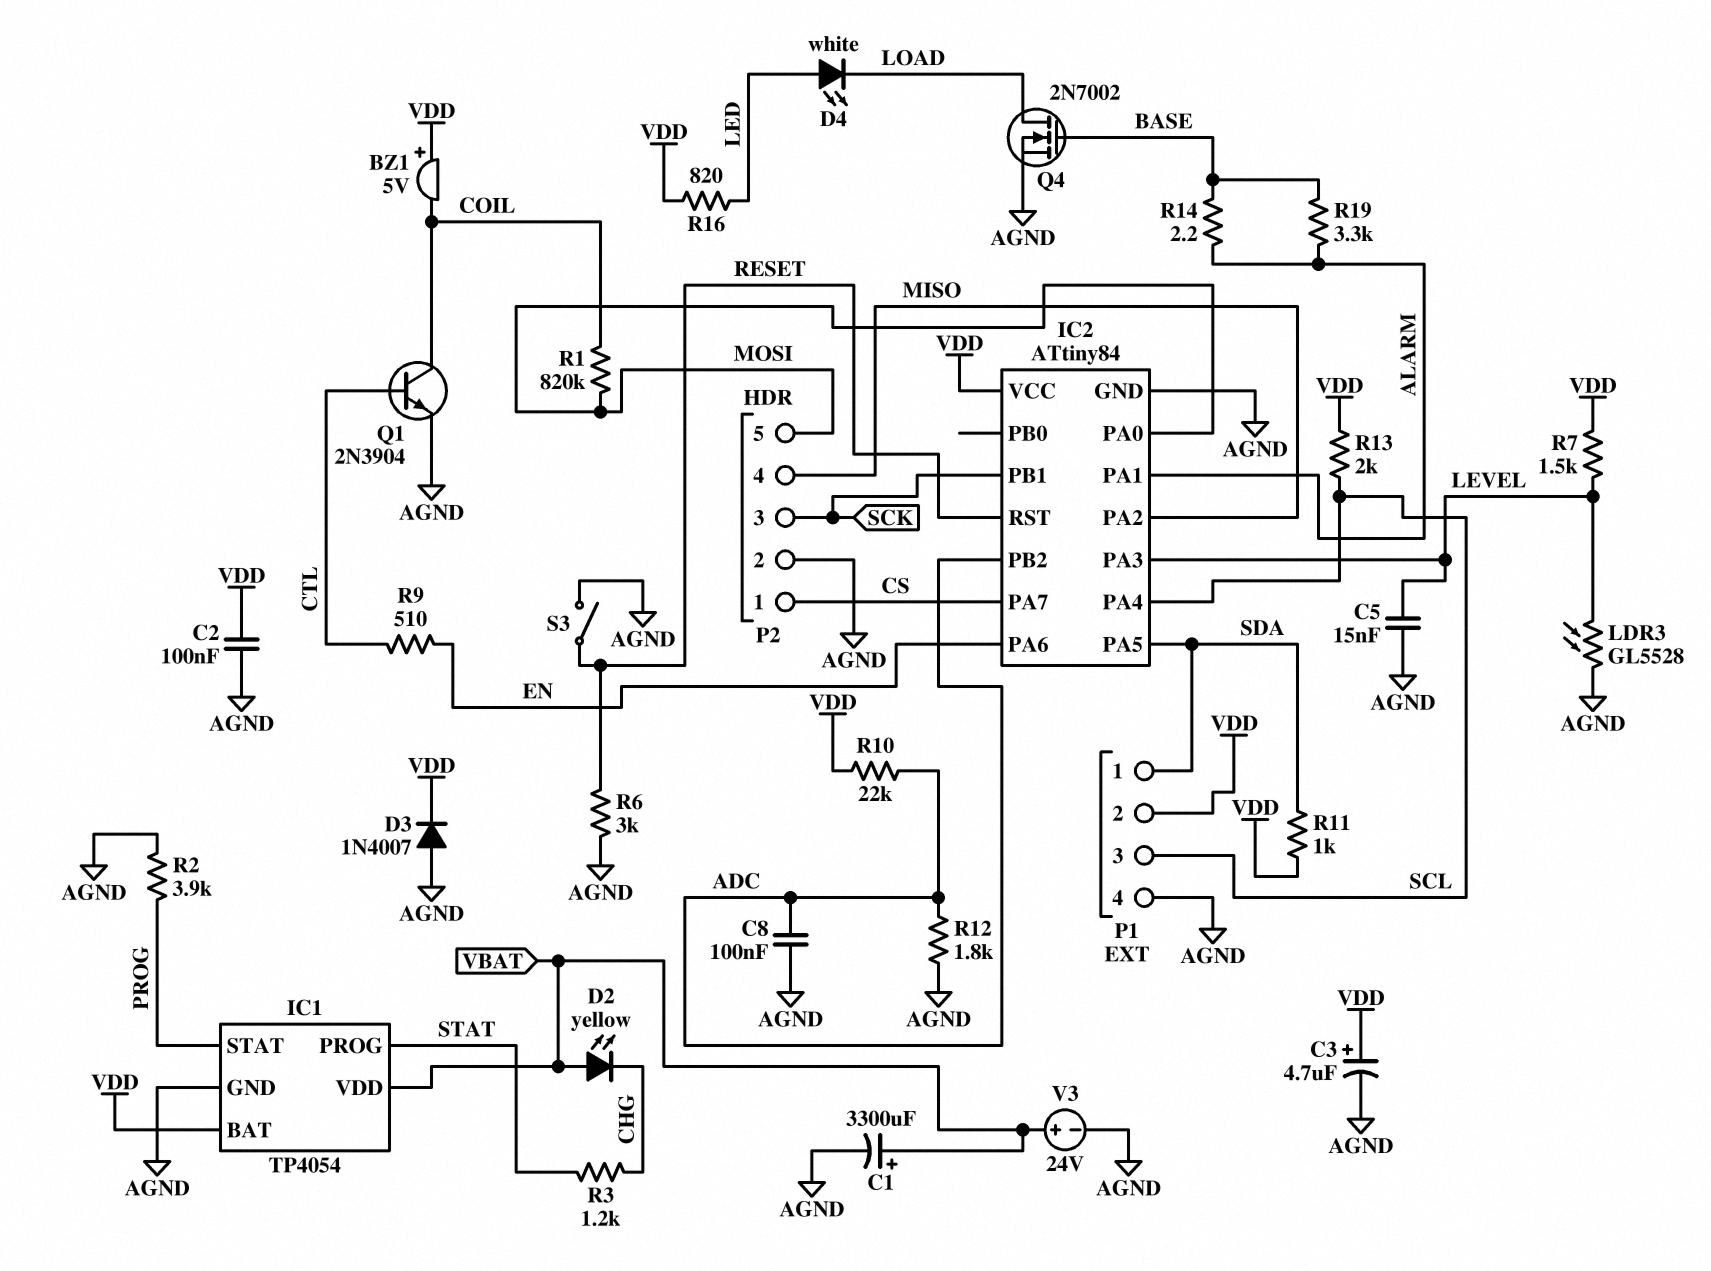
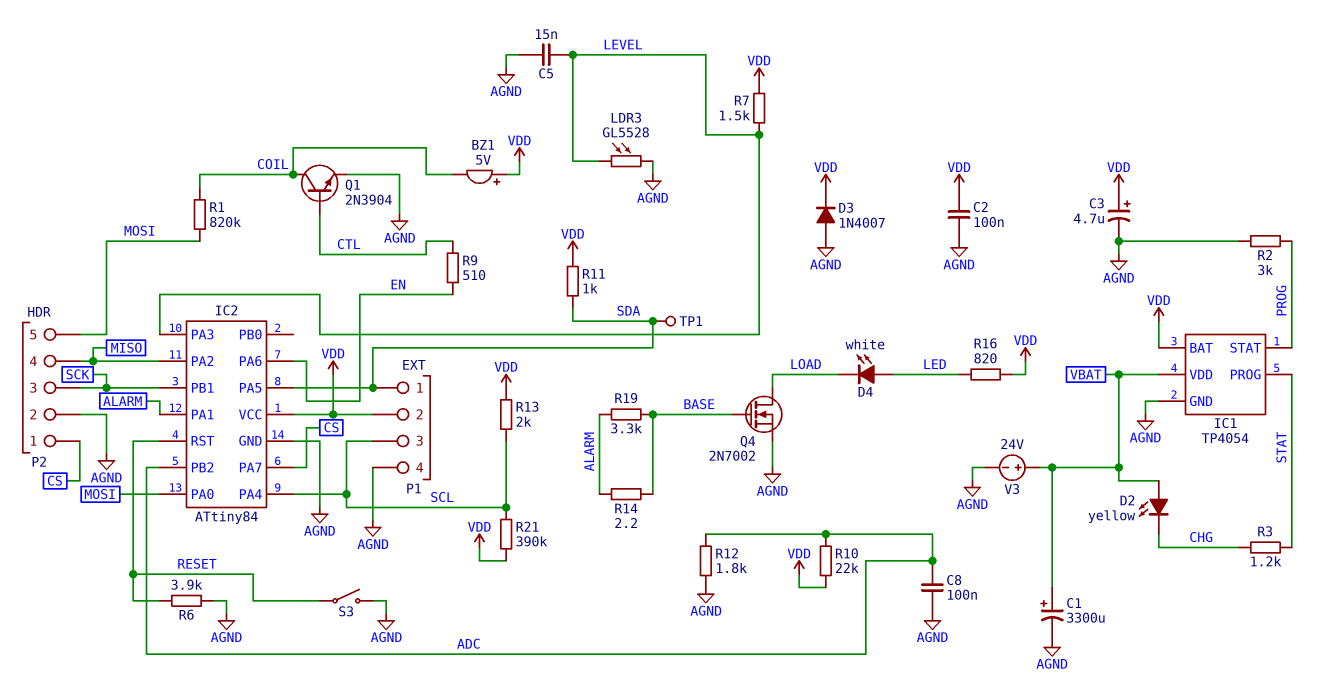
R2: 3.9k (AGND, PROG) -> 3k (AGND, PROG)
R6: 3k (AGND, RESET) -> 3.9k (AGND, RESET)
R21: none -> 390k (SCL, VDD)
TP1: none -> test point (SDA)

